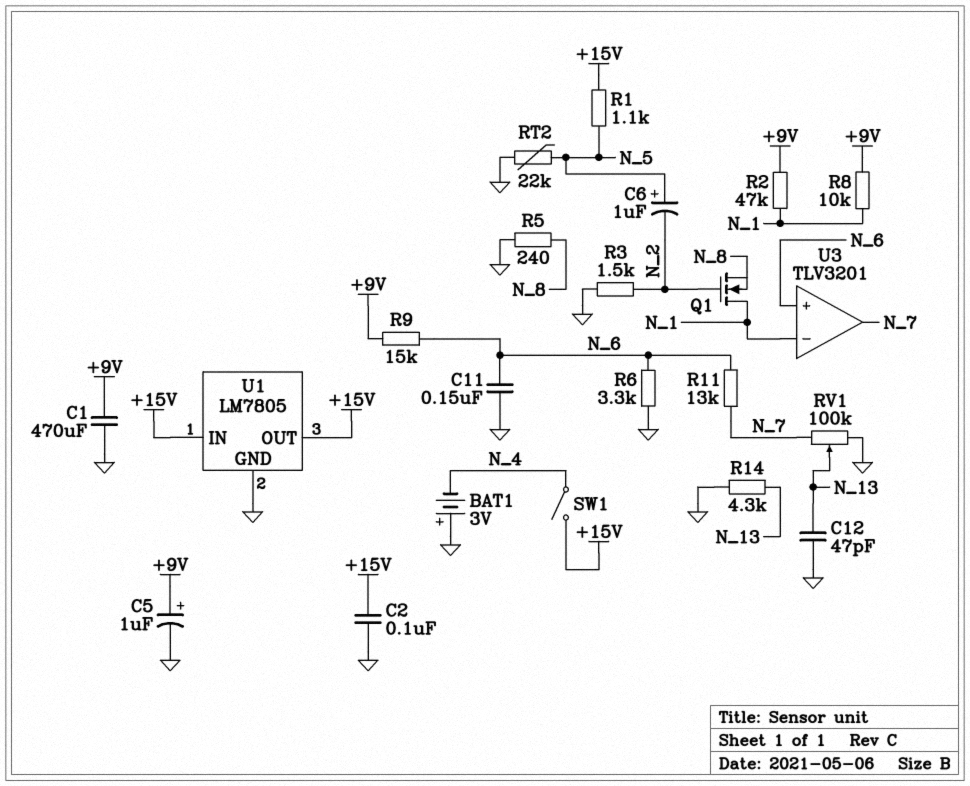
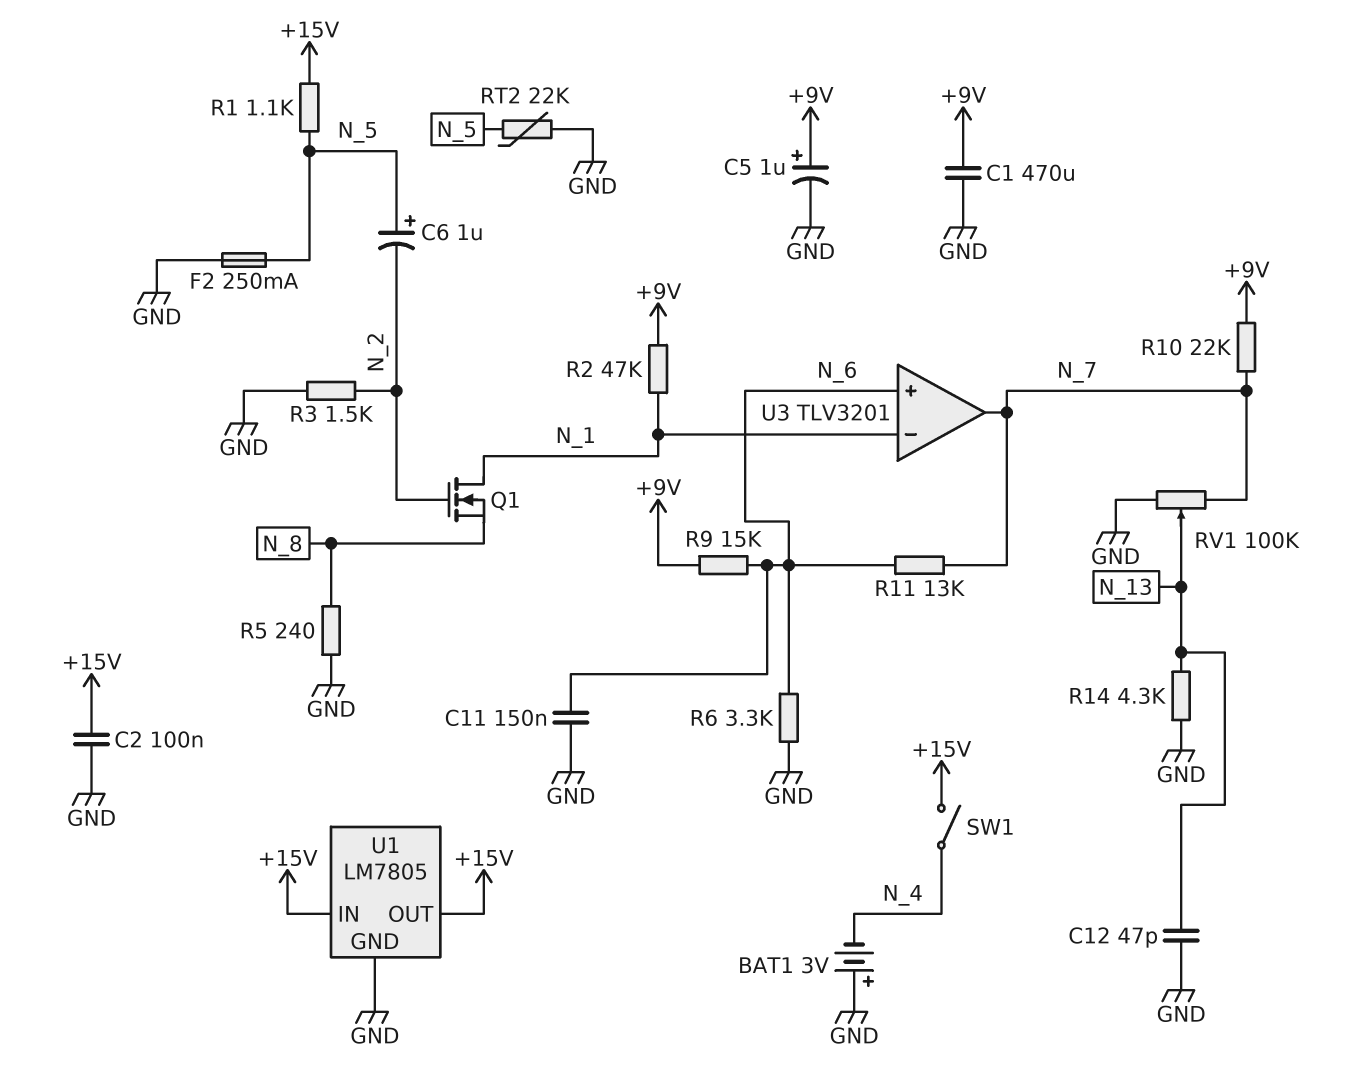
F2: none -> 250mA (GND, N_5)
R8: 10k (+9V, N_1) -> none
R10: none -> 22k (+9V, N_7)

